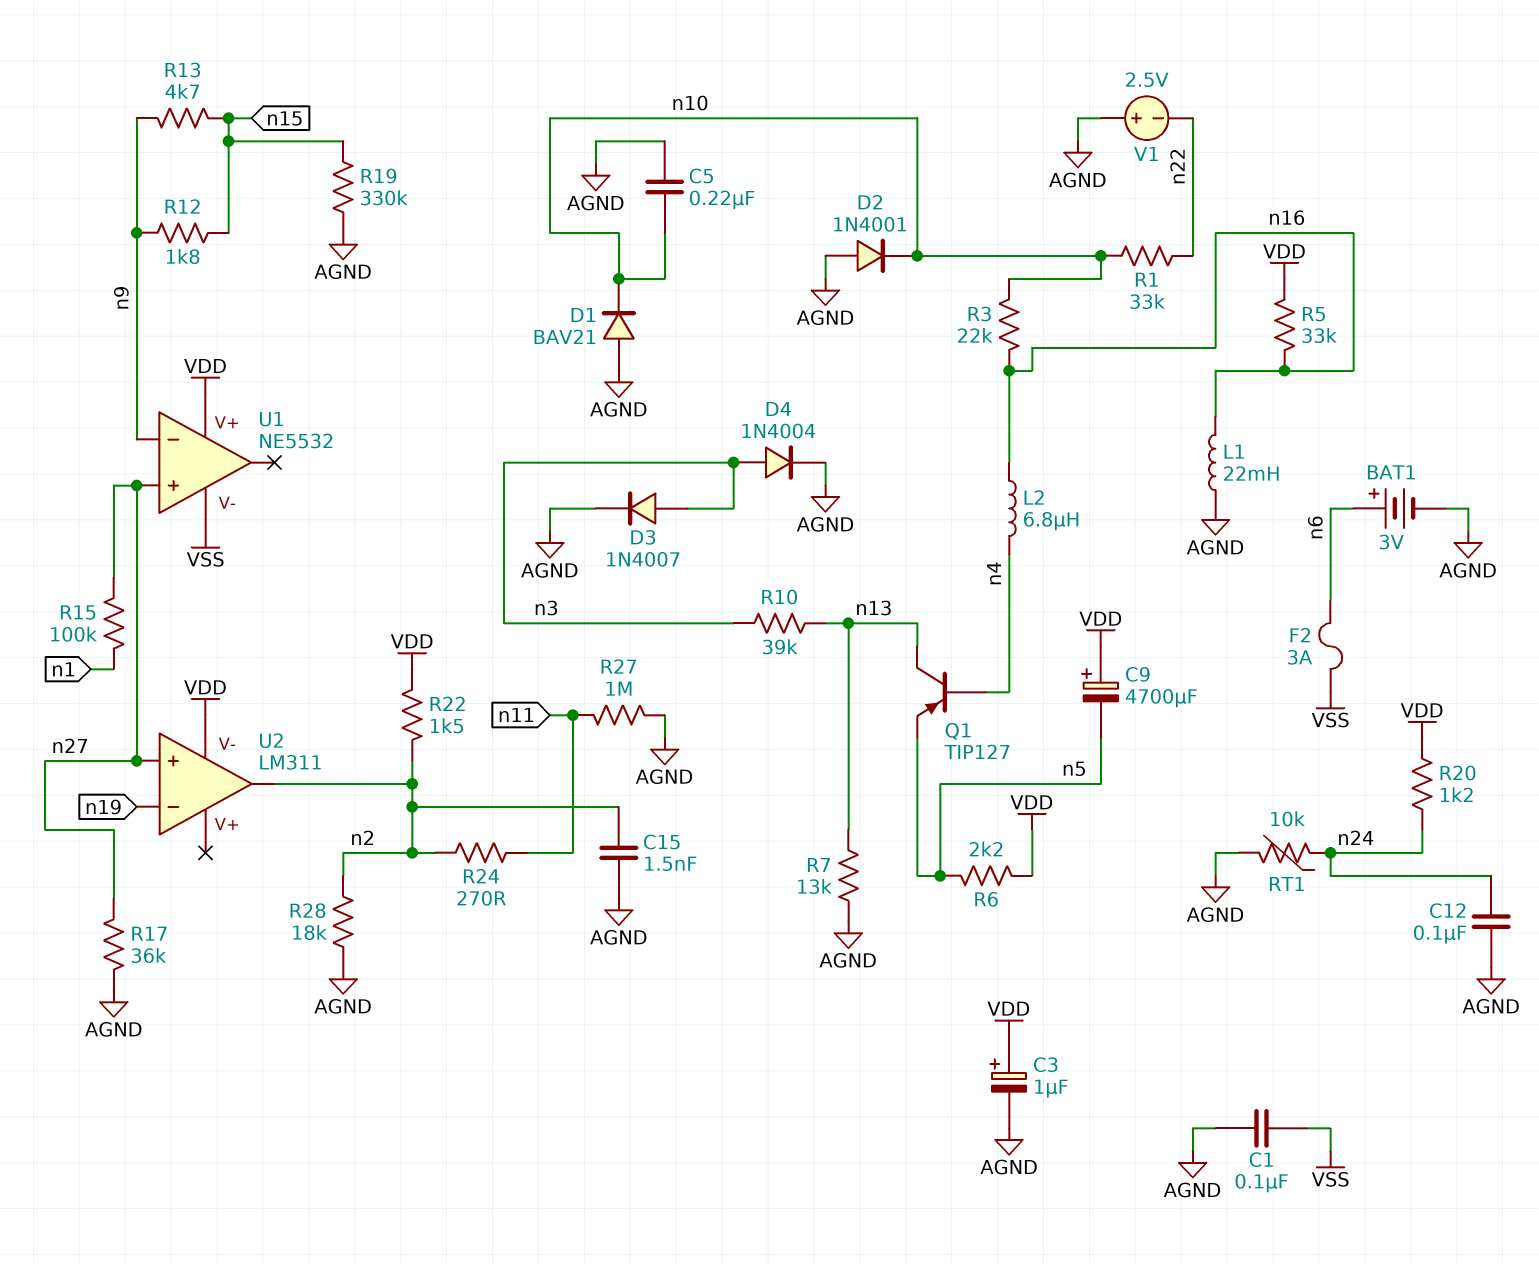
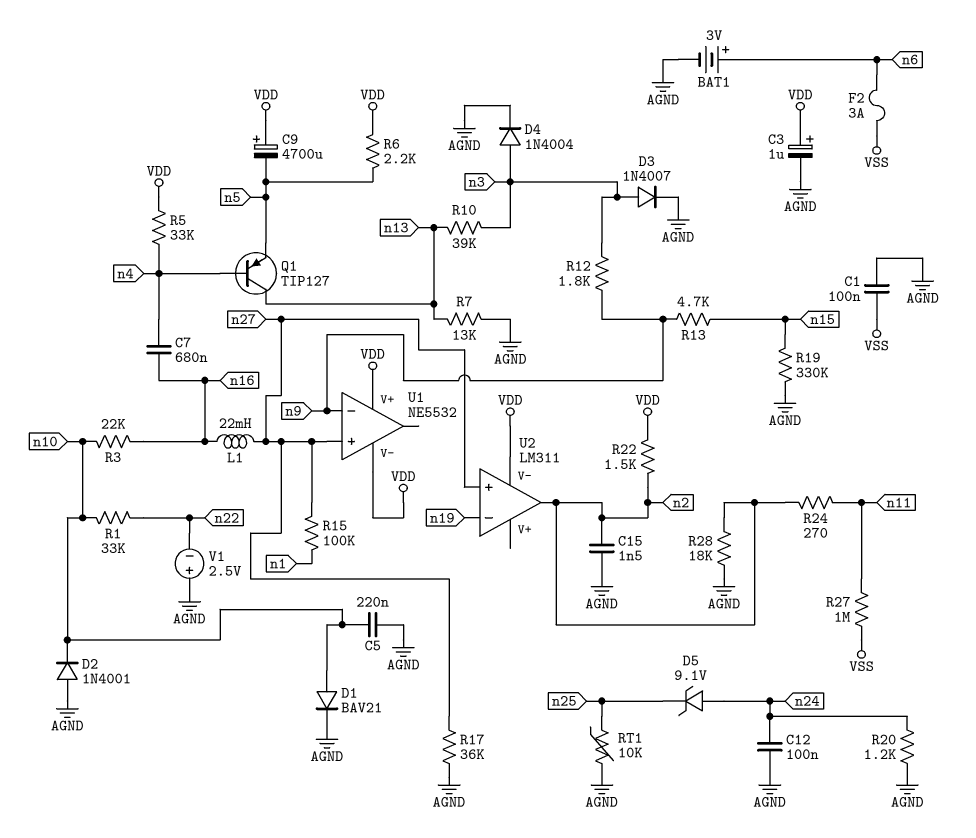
C7: none -> 680nF (n4, n16)
D1: diode BAV21 (A AGND, K n10) -> diode BAV21 (A n10, K AGND)
D5: none -> zener 9.1V (A n24, K n25)
L1: 22mH (AGND, n16) -> 22mH (n16, n27)
L2: 6.8uH (n4, n16) -> none
R5: 33k (VDD, n16) -> 33k (VDD, n4)
R12: 1.8k (n9, n15) -> 1.8k (n3, n9)
R20: 1.2k (VDD, n24) -> 1.2k (AGND, n24)
R27: 1M (AGND, n11) -> 1M (VSS, n11)
RT1: 10k (AGND, n24) -> 10k (AGND, n25)
U1 pin V-: VSS -> VDD

